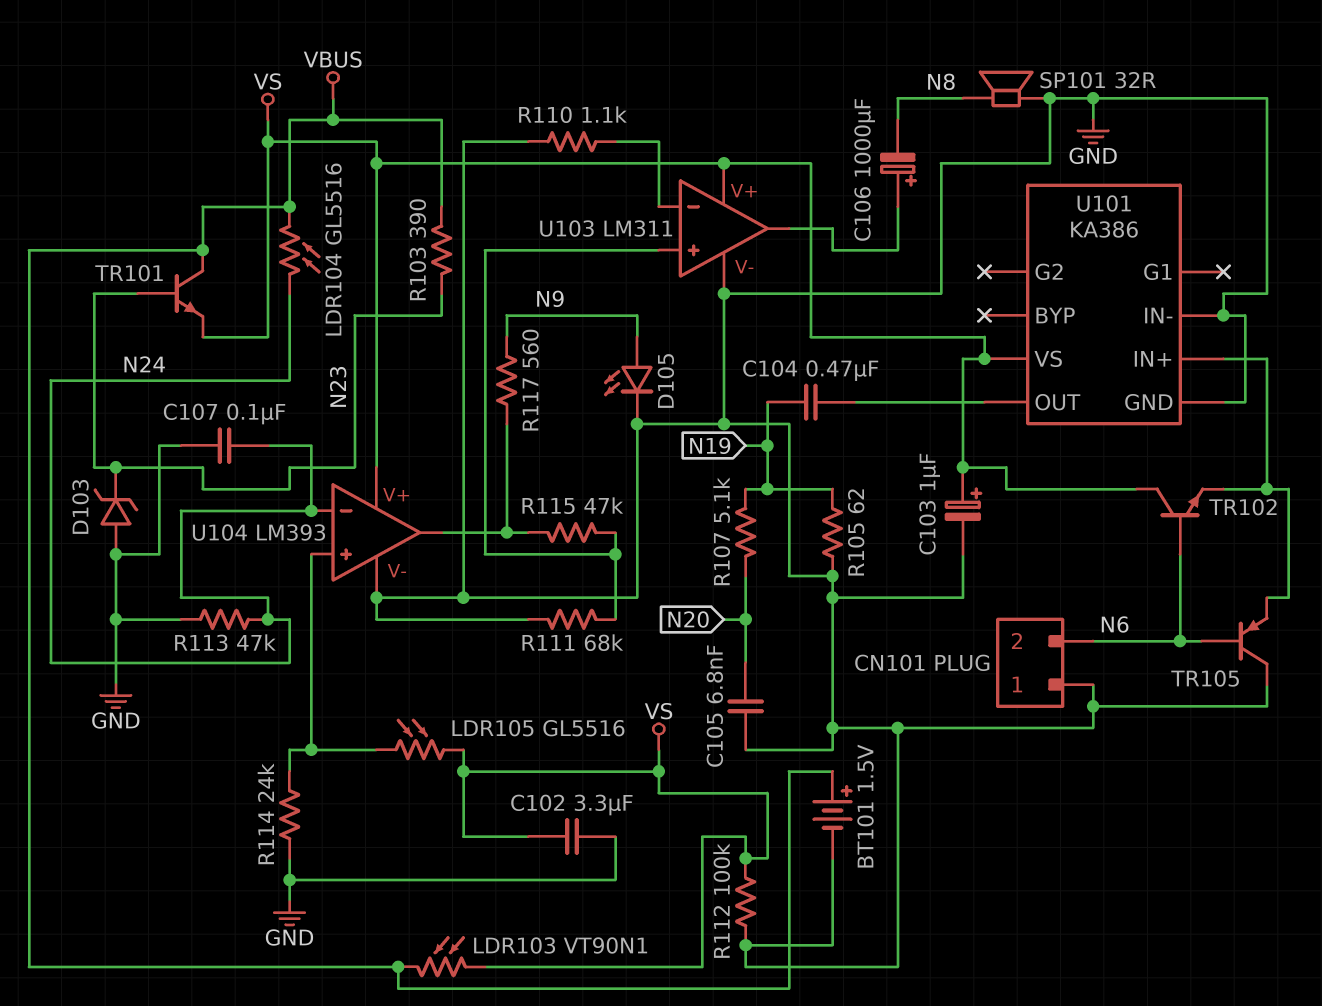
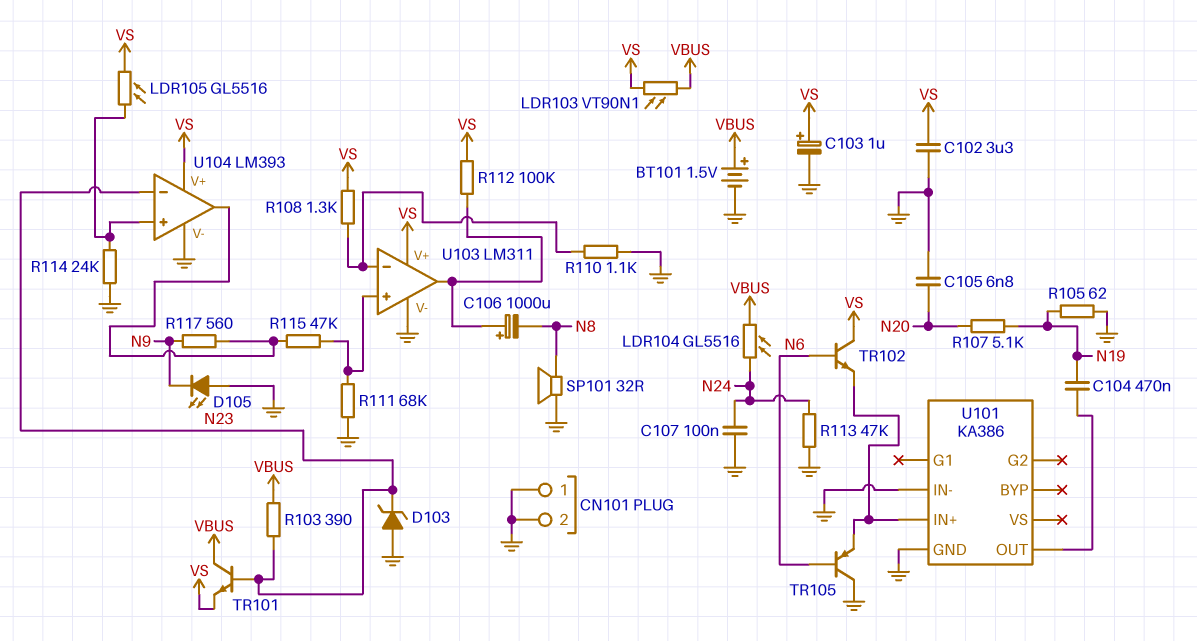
CN101 pin 2: N6 -> GND
D105: LED (A N9, K GND) -> LED (A GND, K N9)
R108: none -> 1.3k (U103/in-, VS)
R112: 100k (GND, VS) -> 100k (U103/out, VS)
U101 pin VS: VS -> none
U104 pin in-: N24 -> N23

